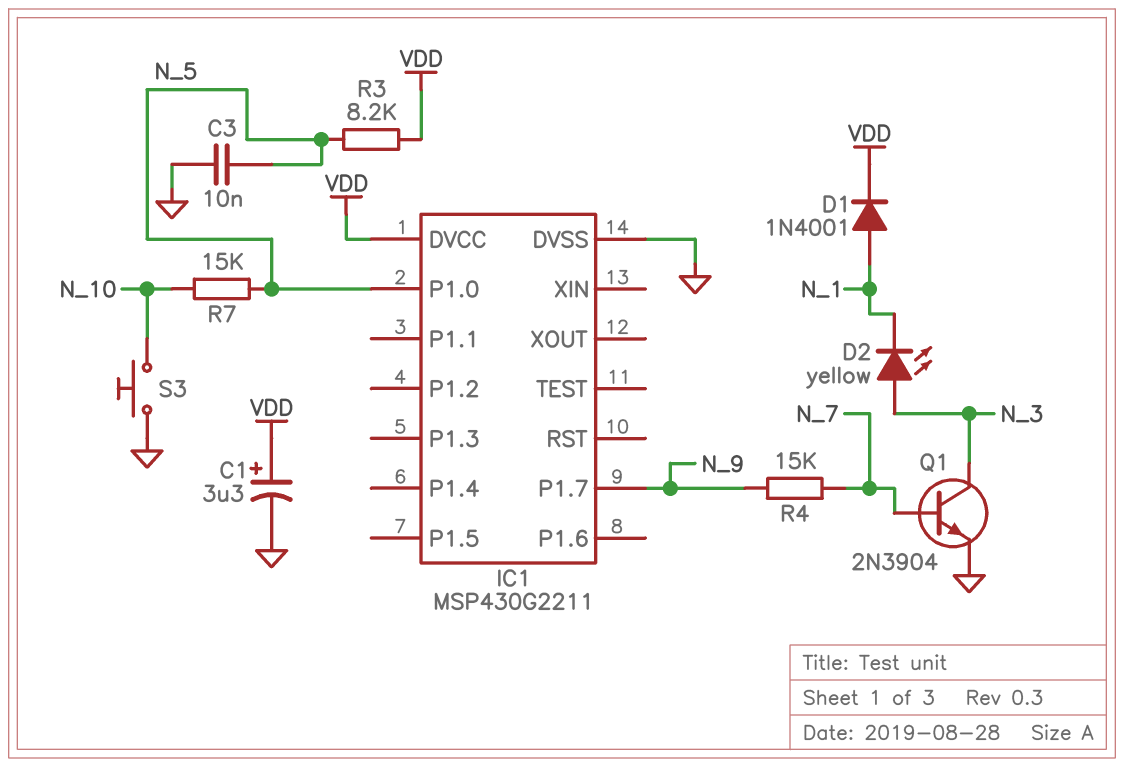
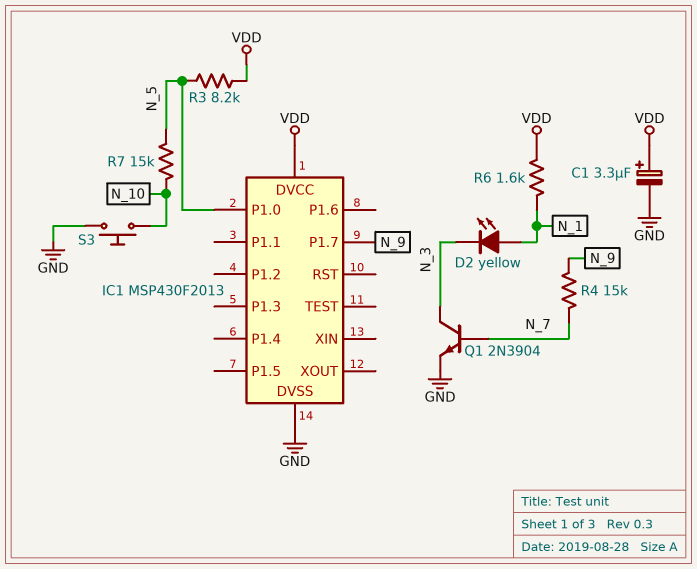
C3: 10nF (GND, N_5) -> none
D1: diode 1N4001 (A N_1, K VDD) -> none
D2: LED yellow (A N_3, K N_1) -> LED yellow (A N_1, K N_3)
IC1: MSP430G2211 -> MSP430F2013
R6: none -> 1.6k (N_1, VDD)

